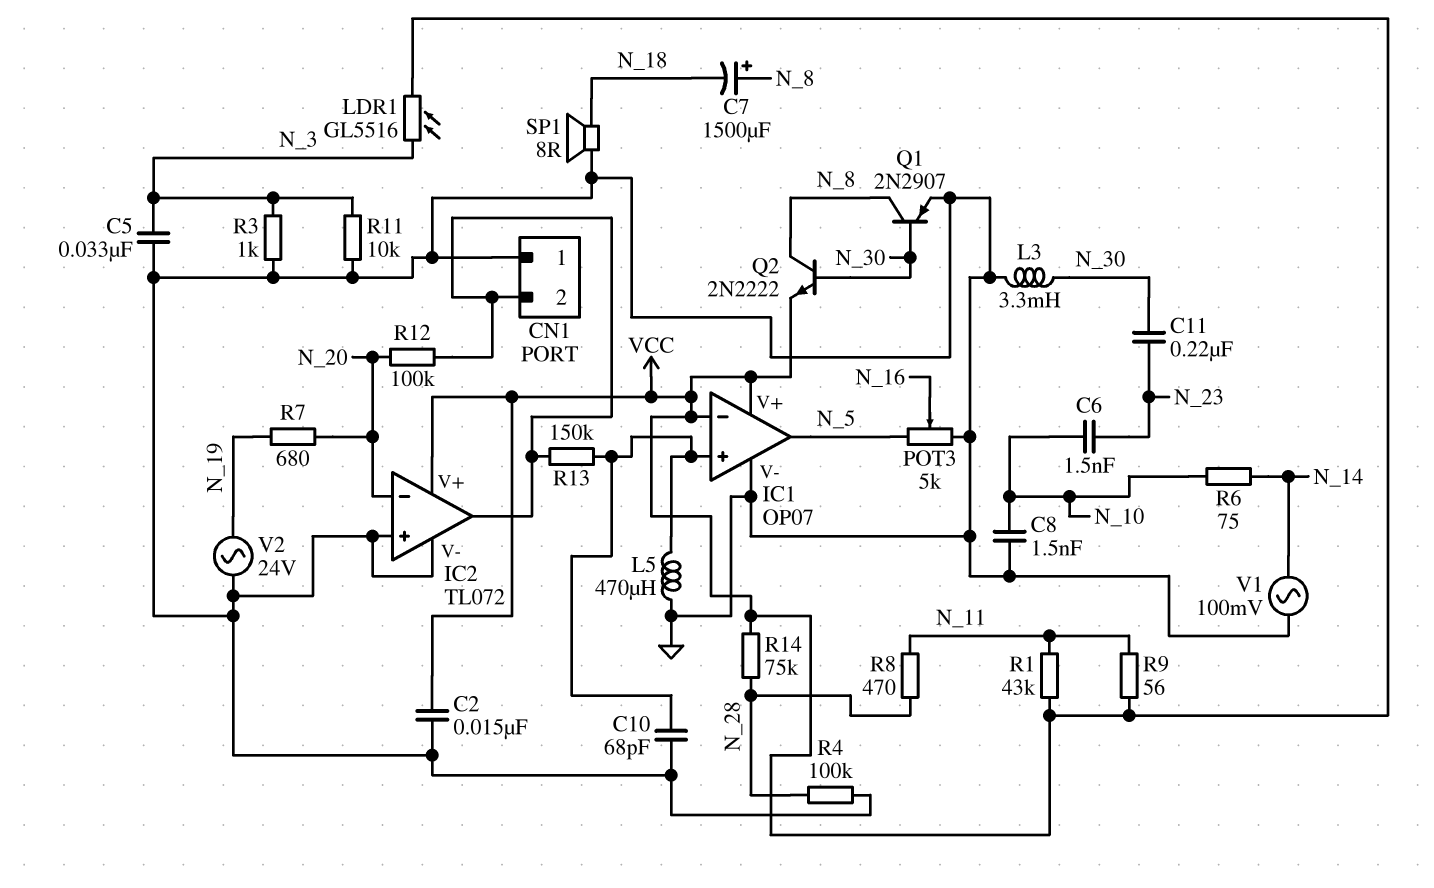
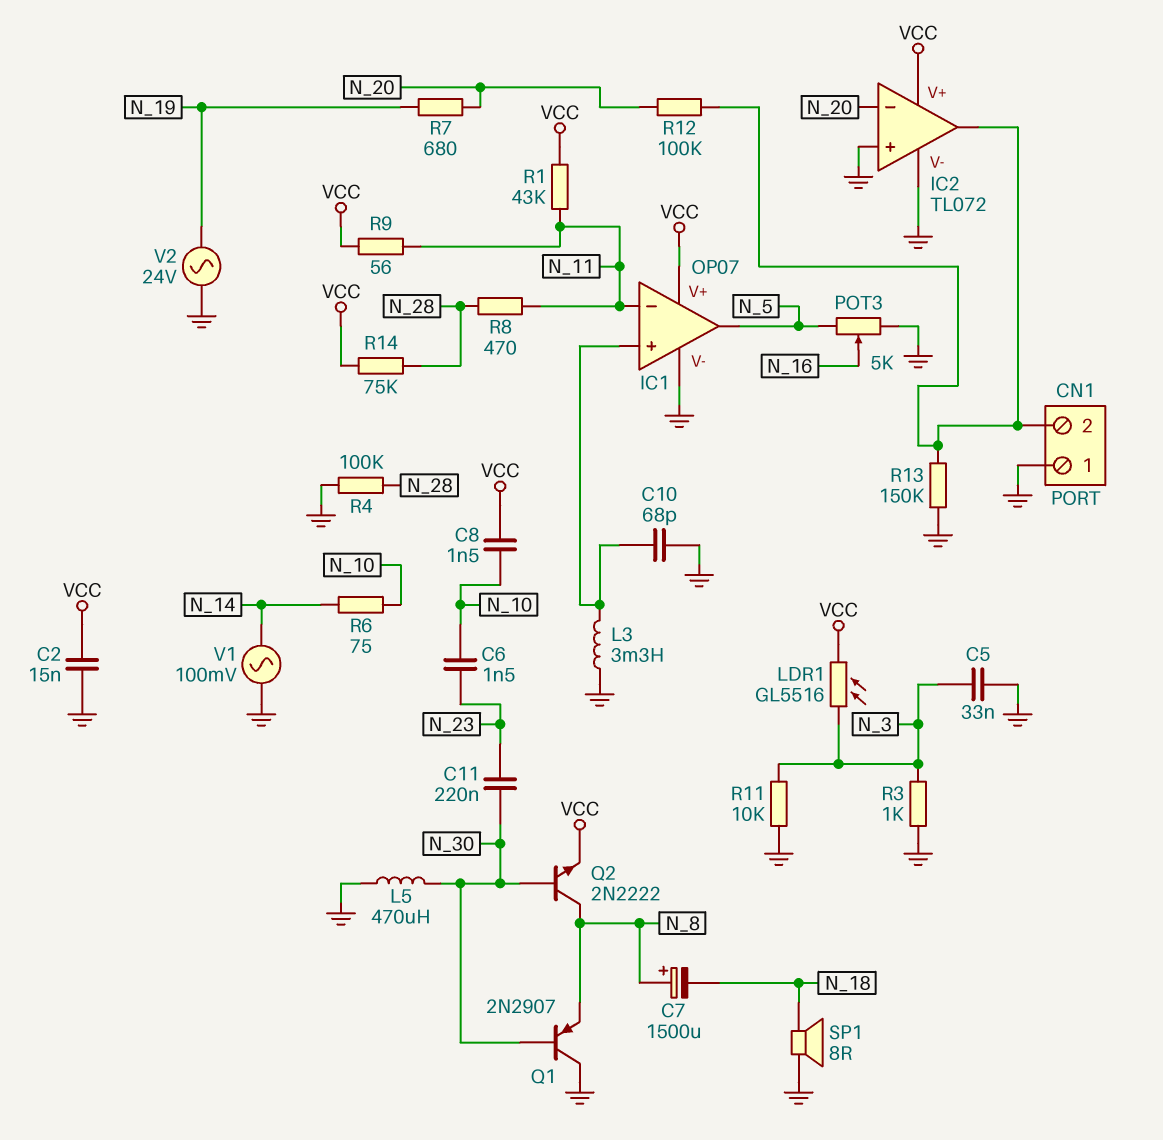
C8: 1.5nF (GND, N_10) -> 1.5nF (N_10, VCC)
IC1 pin in-: VCC -> N_11
L3: 3.3mH (GND, N_30) -> 3.3mH (GND, IC1/in+)
L5: 470uH (GND, IC1/in+) -> 470uH (GND, N_30)
Q1: PNP 2N2907 (B N_30, C N_8, E GND) -> PNP 2N2907 (B N_30, C GND, E N_8)
R13: 150k (CN1/2, IC1/in+) -> 150k (CN1/2, GND)

